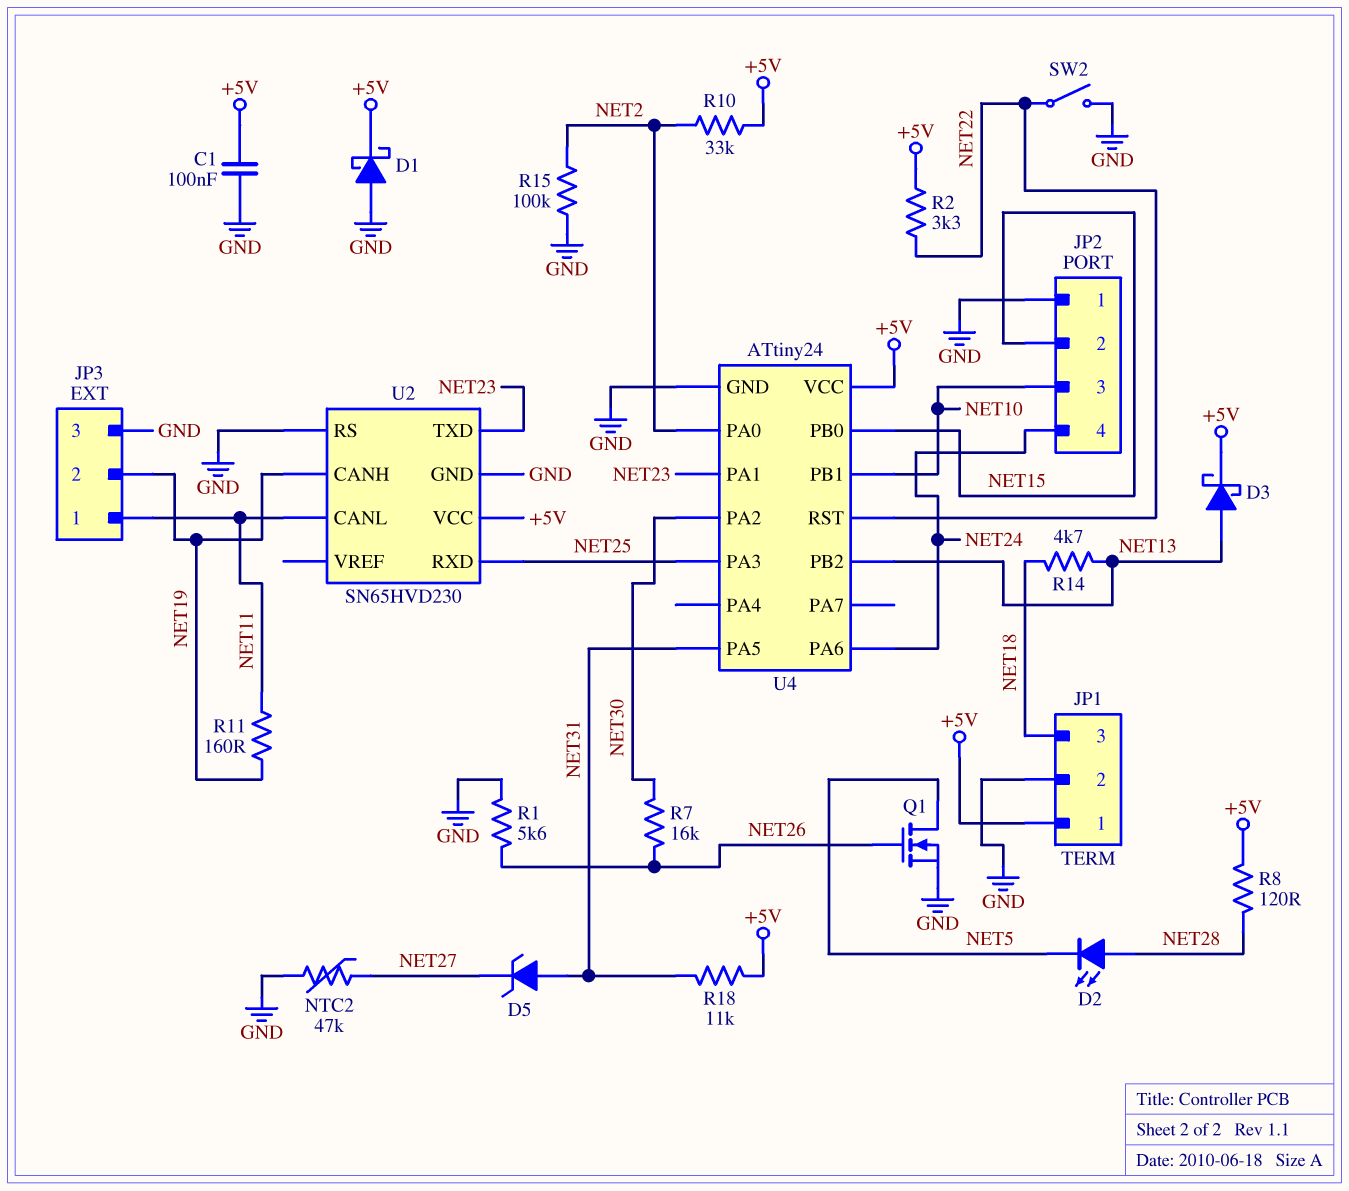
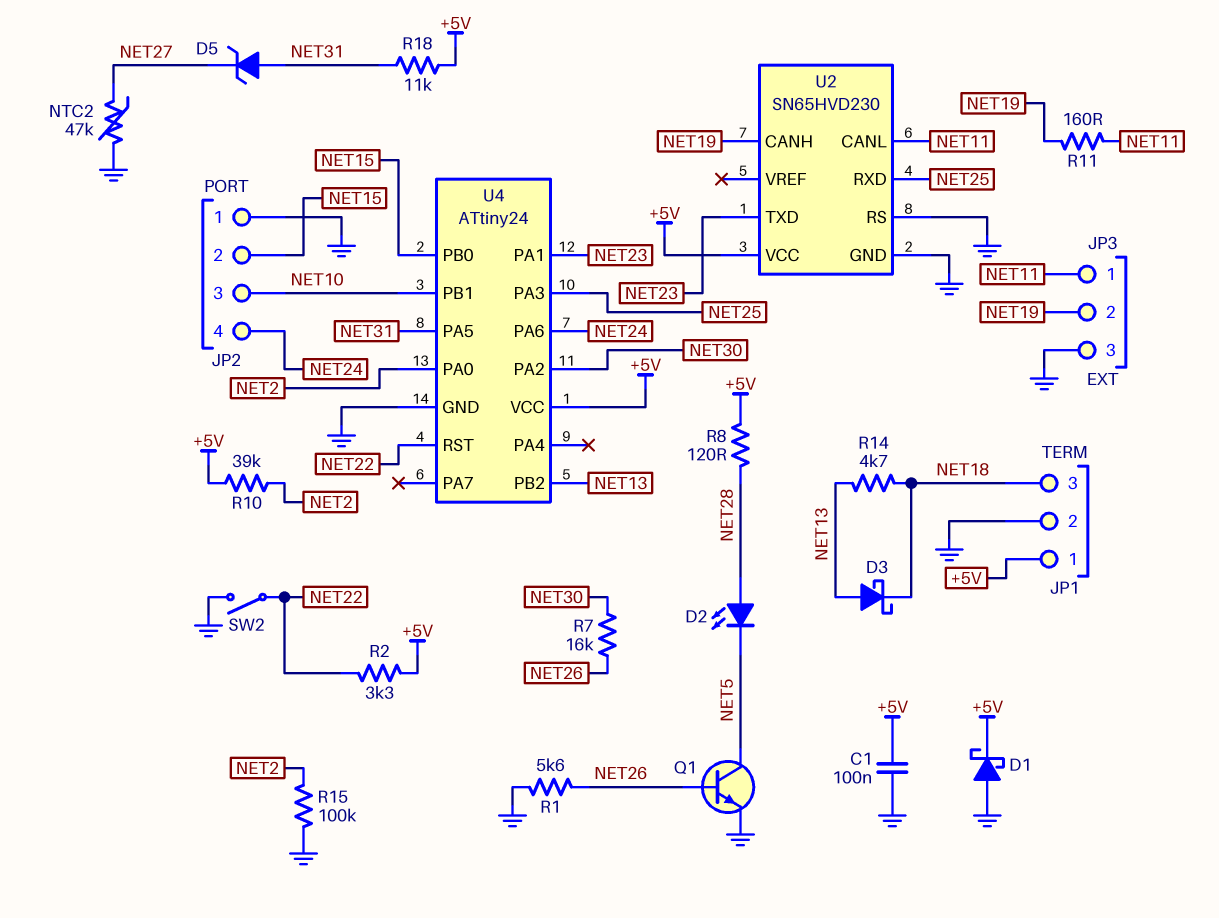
D3: schottky (A NET13, K +5V) -> schottky (A NET13, K NET18)
Q1: NMOS (G NET26, D NET5, S GND) -> NPN (B NET26, C NET5, E GND)
R10: 33k (+5V, NET2) -> 39k (+5V, NET2)

